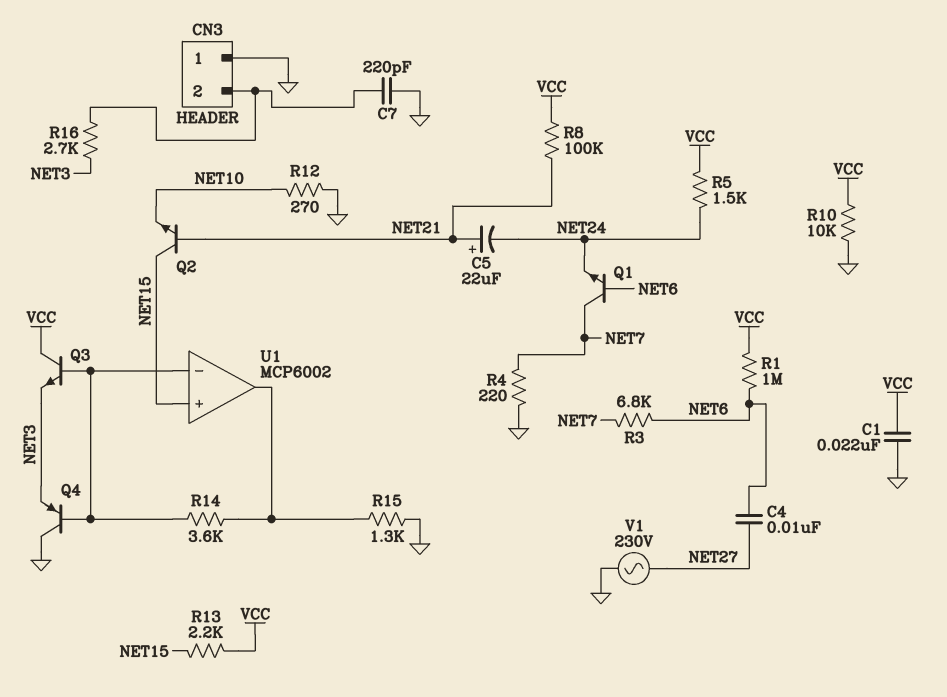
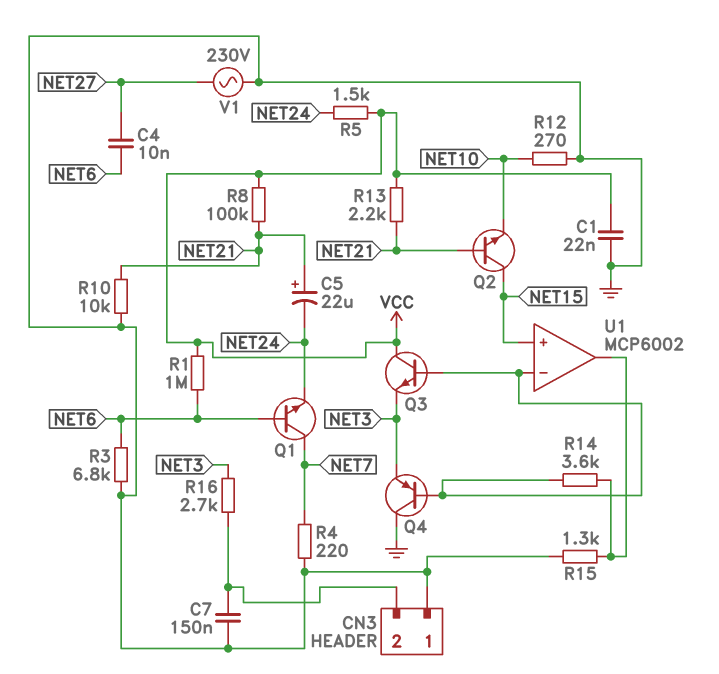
C7: 220pF (CN3/2, GND) -> 150nF (CN3/2, GND)
R3: 6.8k (NET6, NET7) -> 6.8k (GND, NET6)
R10: 10k (GND, VCC) -> 10k (GND, NET21)
R13: 2.2k (NET15, VCC) -> 2.2k (NET21, VCC)

